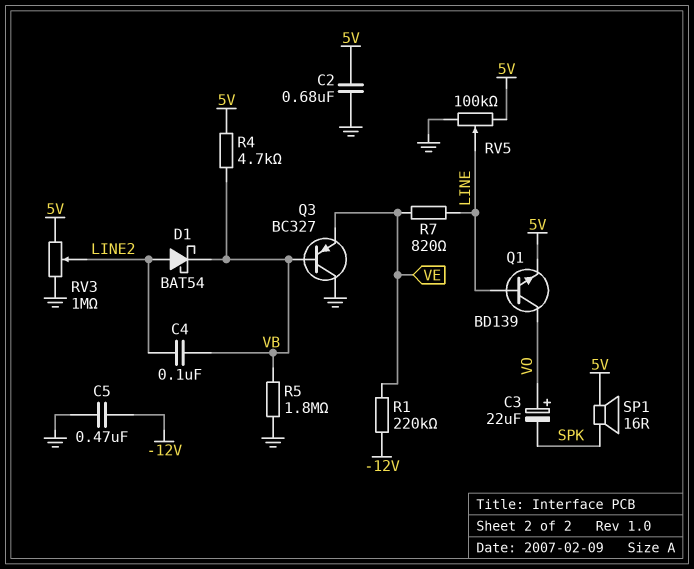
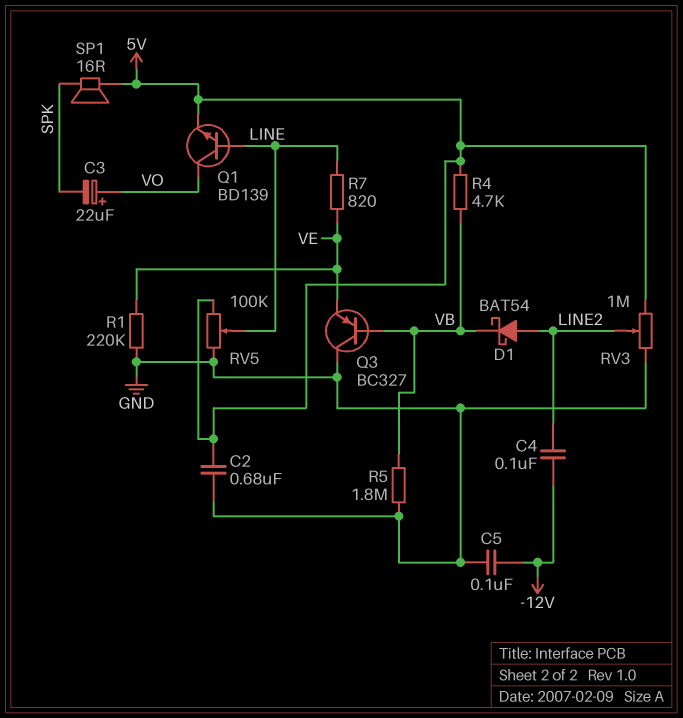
C4: 100nF (LINE2, VB) -> 100nF (-12V, LINE2)
C5: 470nF (-12V, GND) -> 100nF (-12V, GND)
R1: 220k (-12V, VE) -> 220k (GND, VE)

